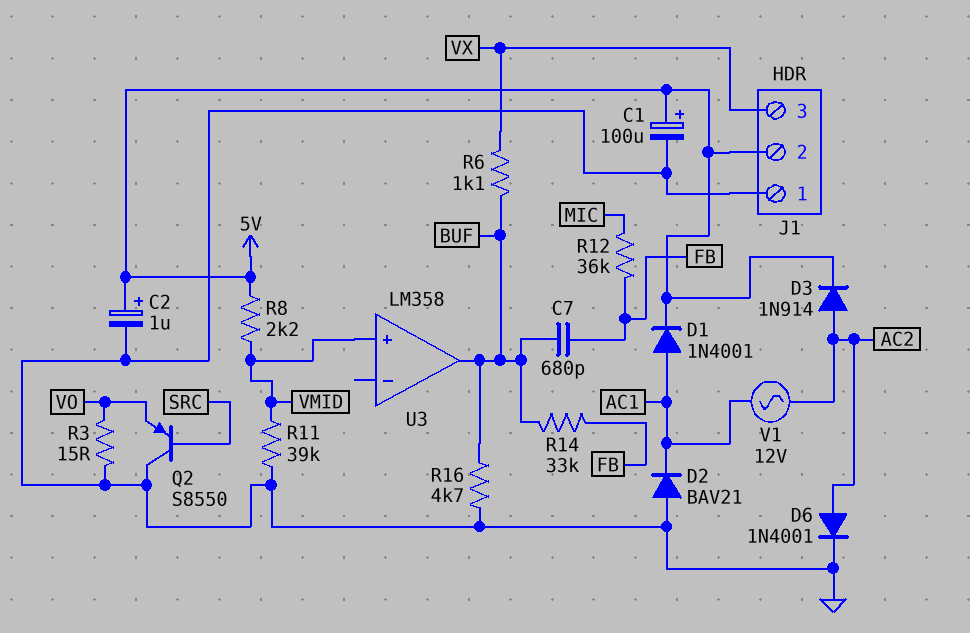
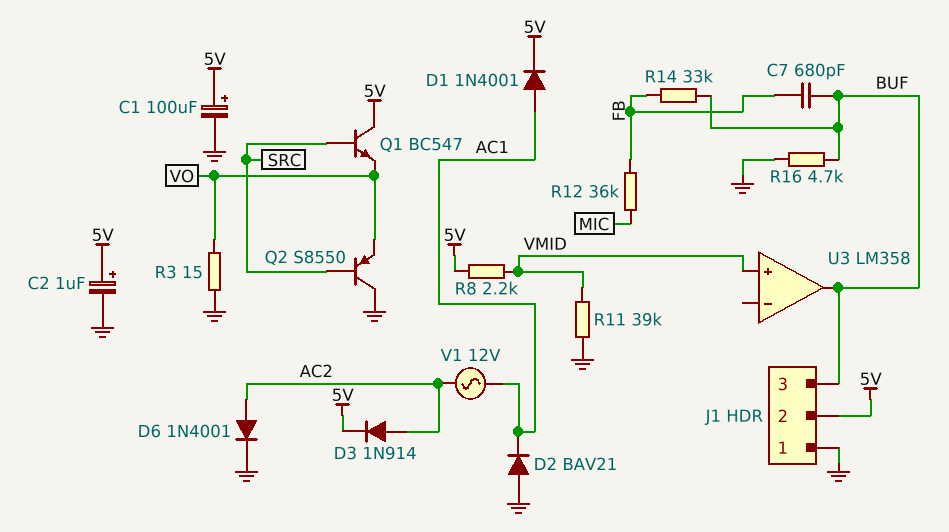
J1 pin 3: VX -> BUF
Q1: none -> NPN BC547 (B SRC, C 5V, E VO)
R6: 1.1k (BUF, VX) -> none

